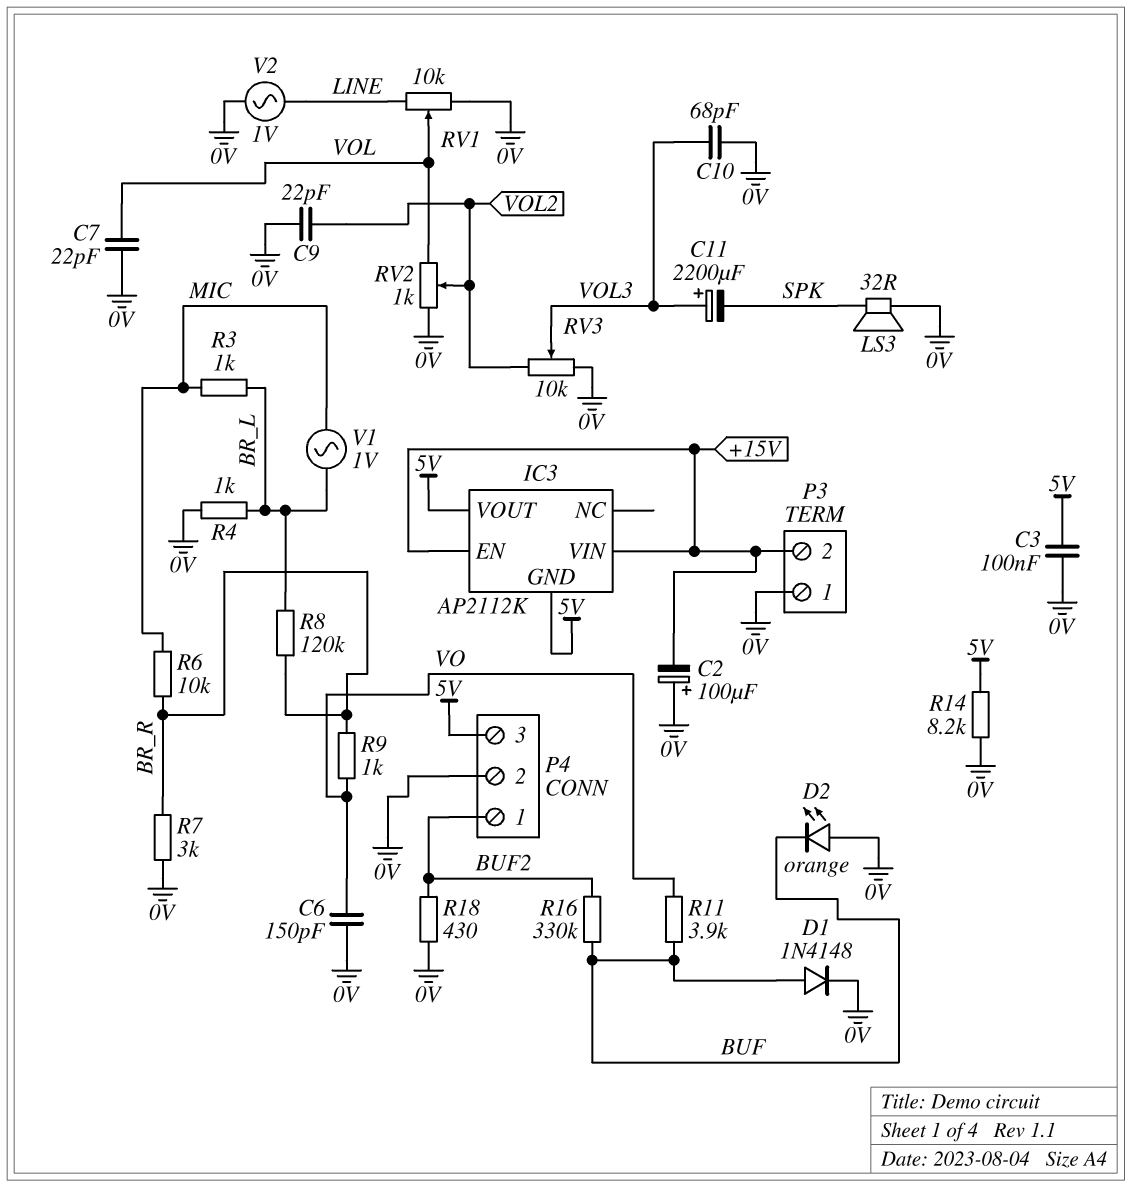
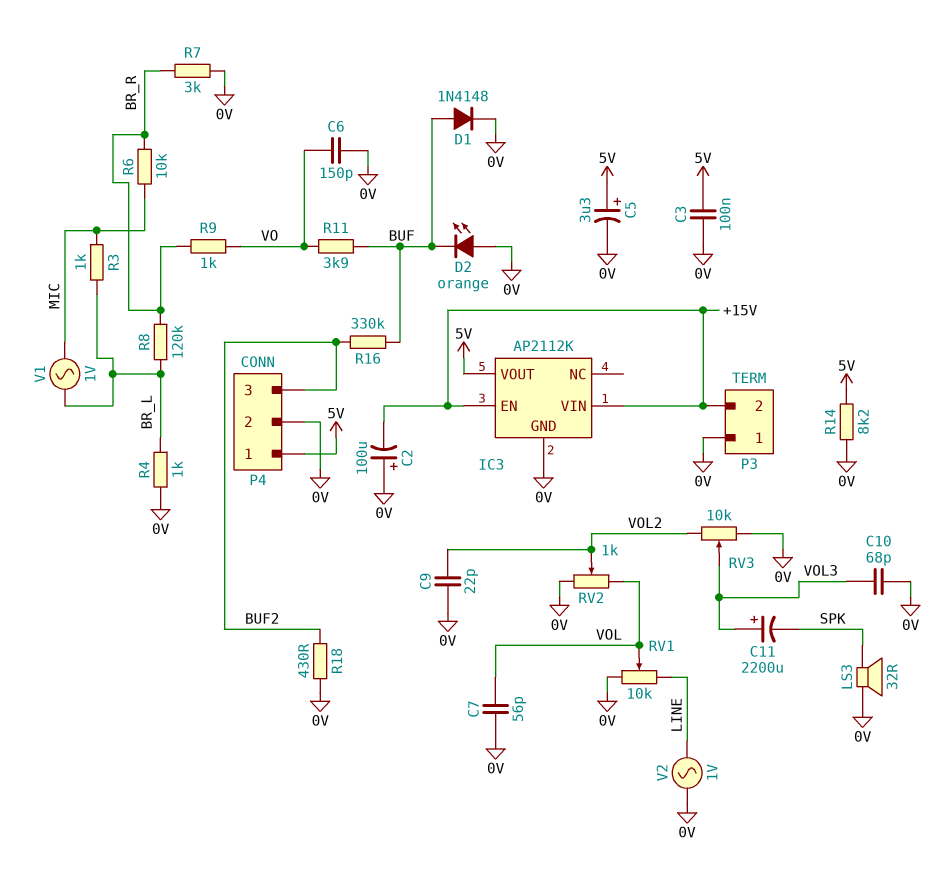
C5: none -> 3.3uF (plus 5V, minus 0V)
C7: 22pF (0V, VOL) -> 56pF (0V, VOL)
IC3 pin GND: 5V -> 0V
P4 pin 1: BUF2 -> 5V
P4 pin 3: 5V -> BUF2

